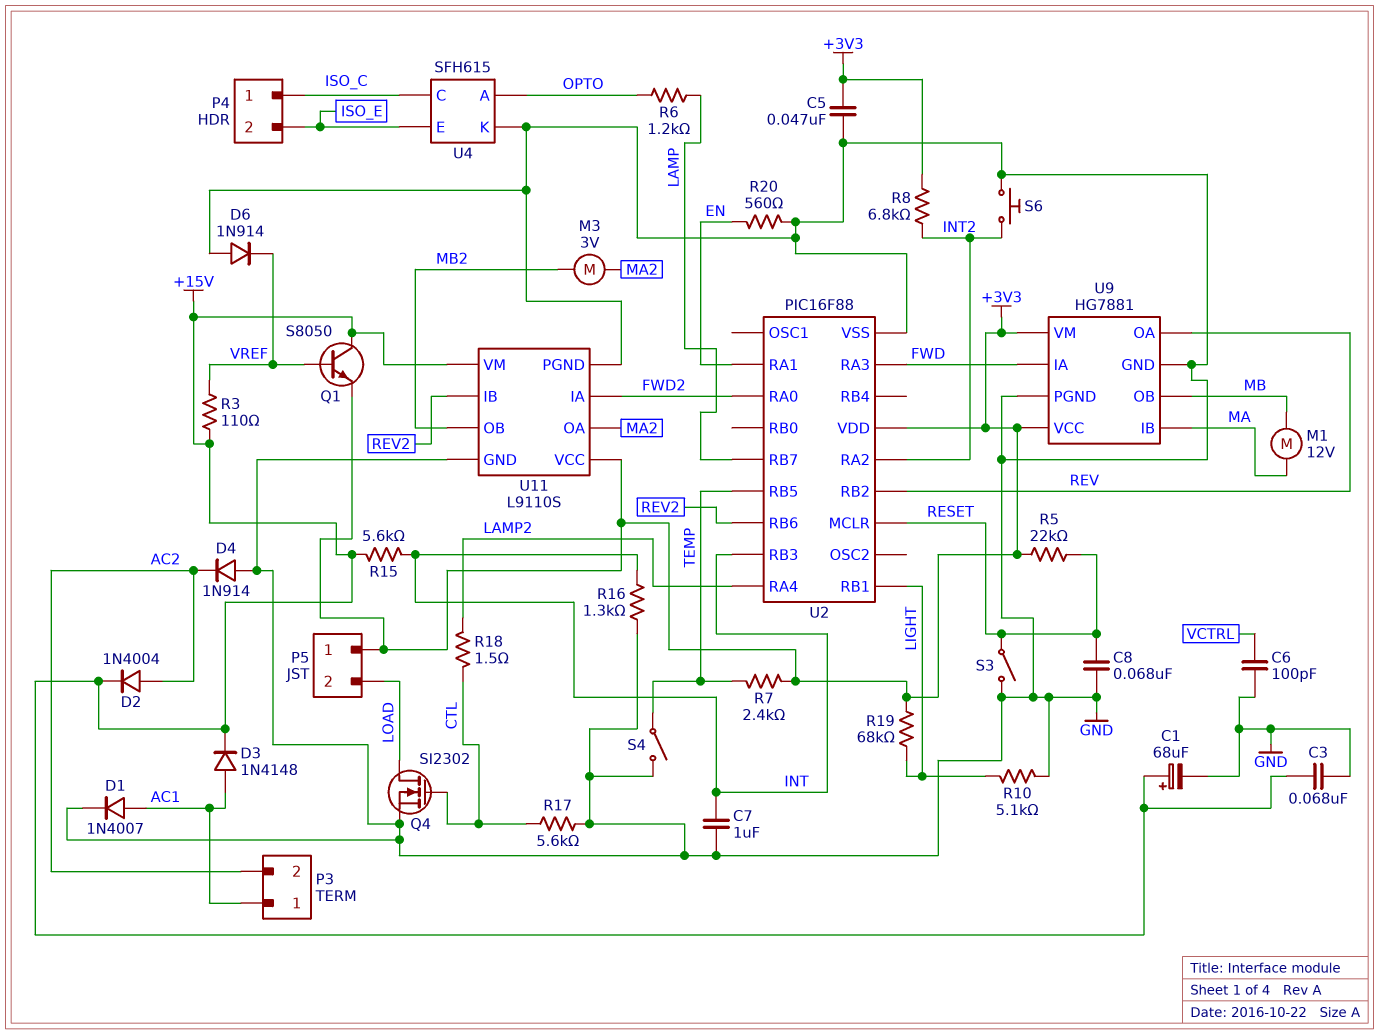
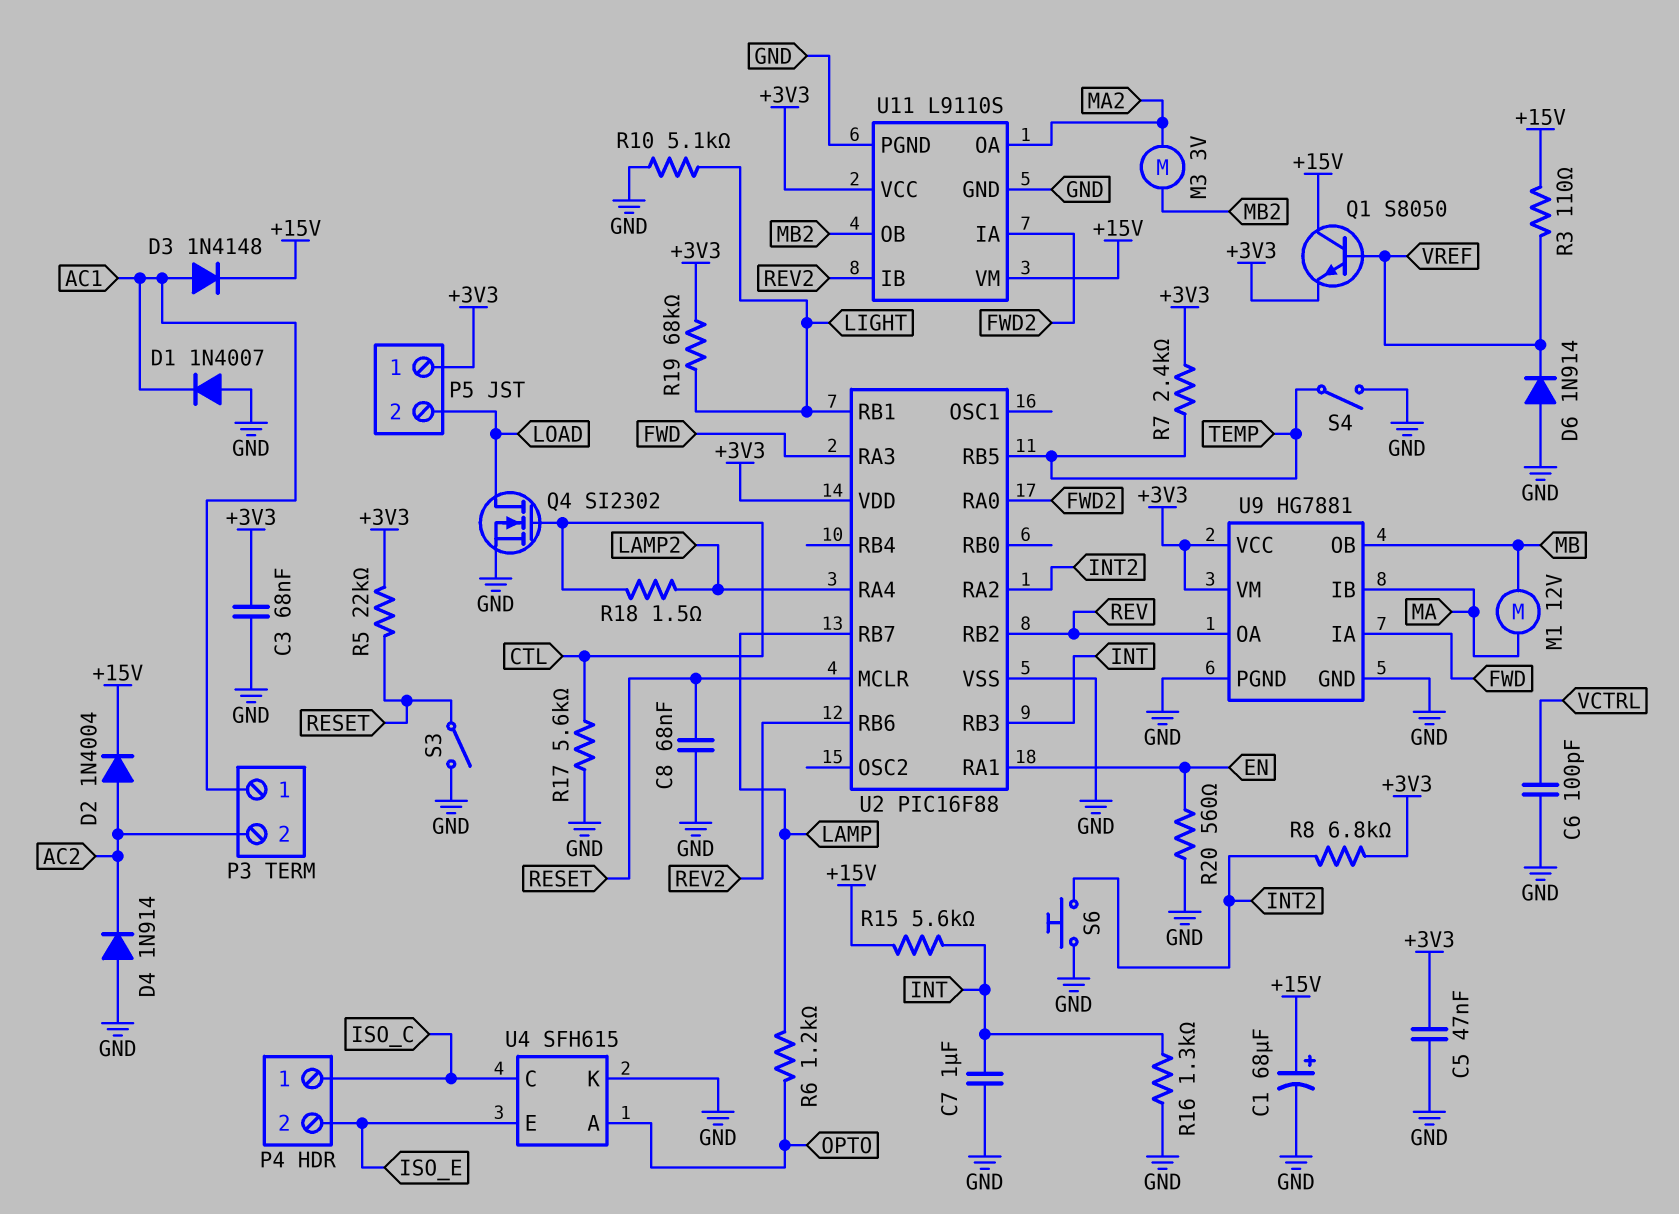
C3: 68nF (+15V, GND) -> 68nF (+3V3, GND)
D1: diode 1N4007 (A AC1, K GND) -> diode 1N4007 (A GND, K AC1)

